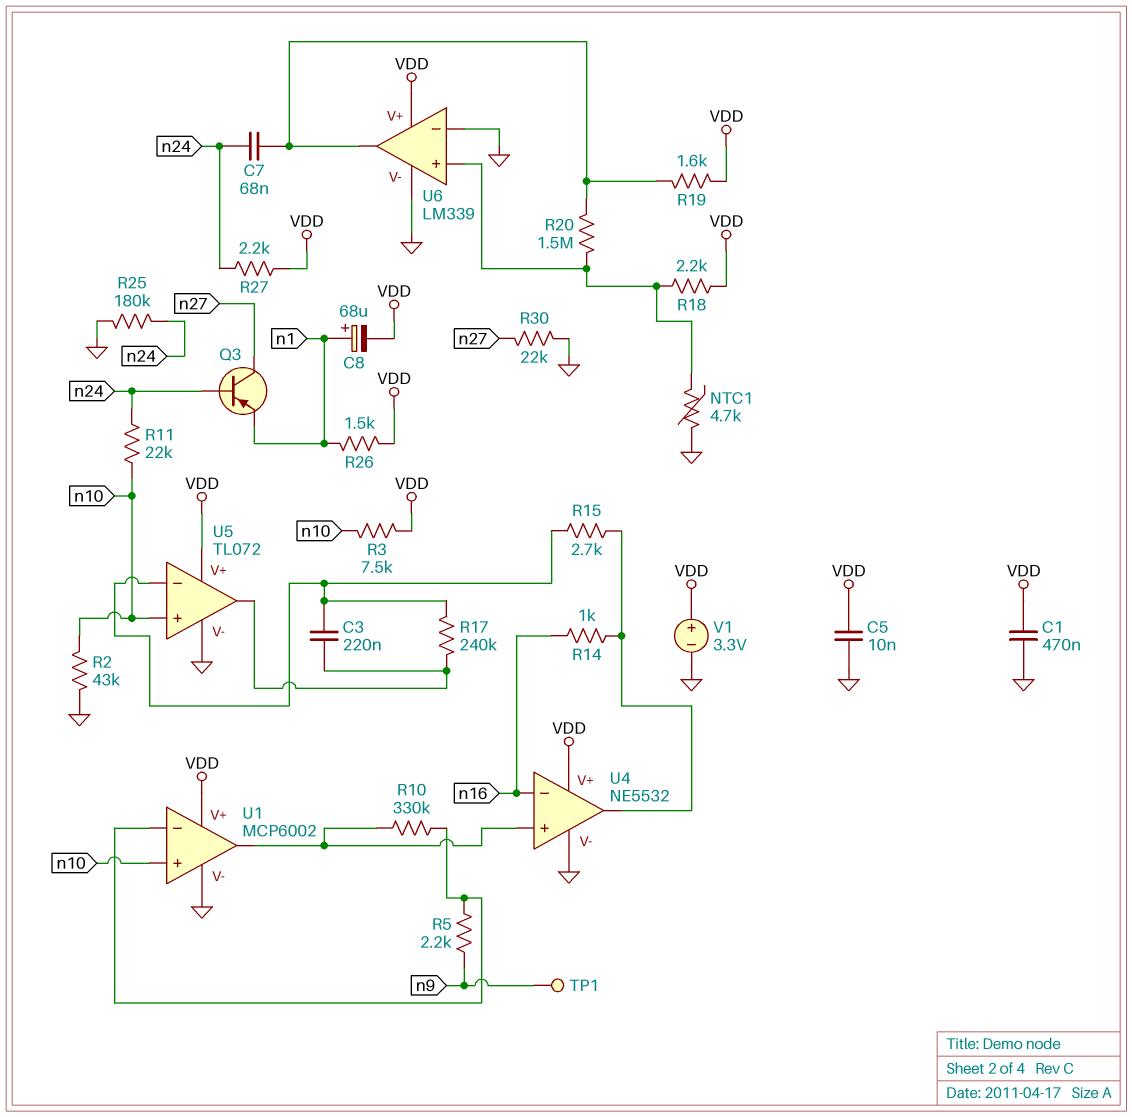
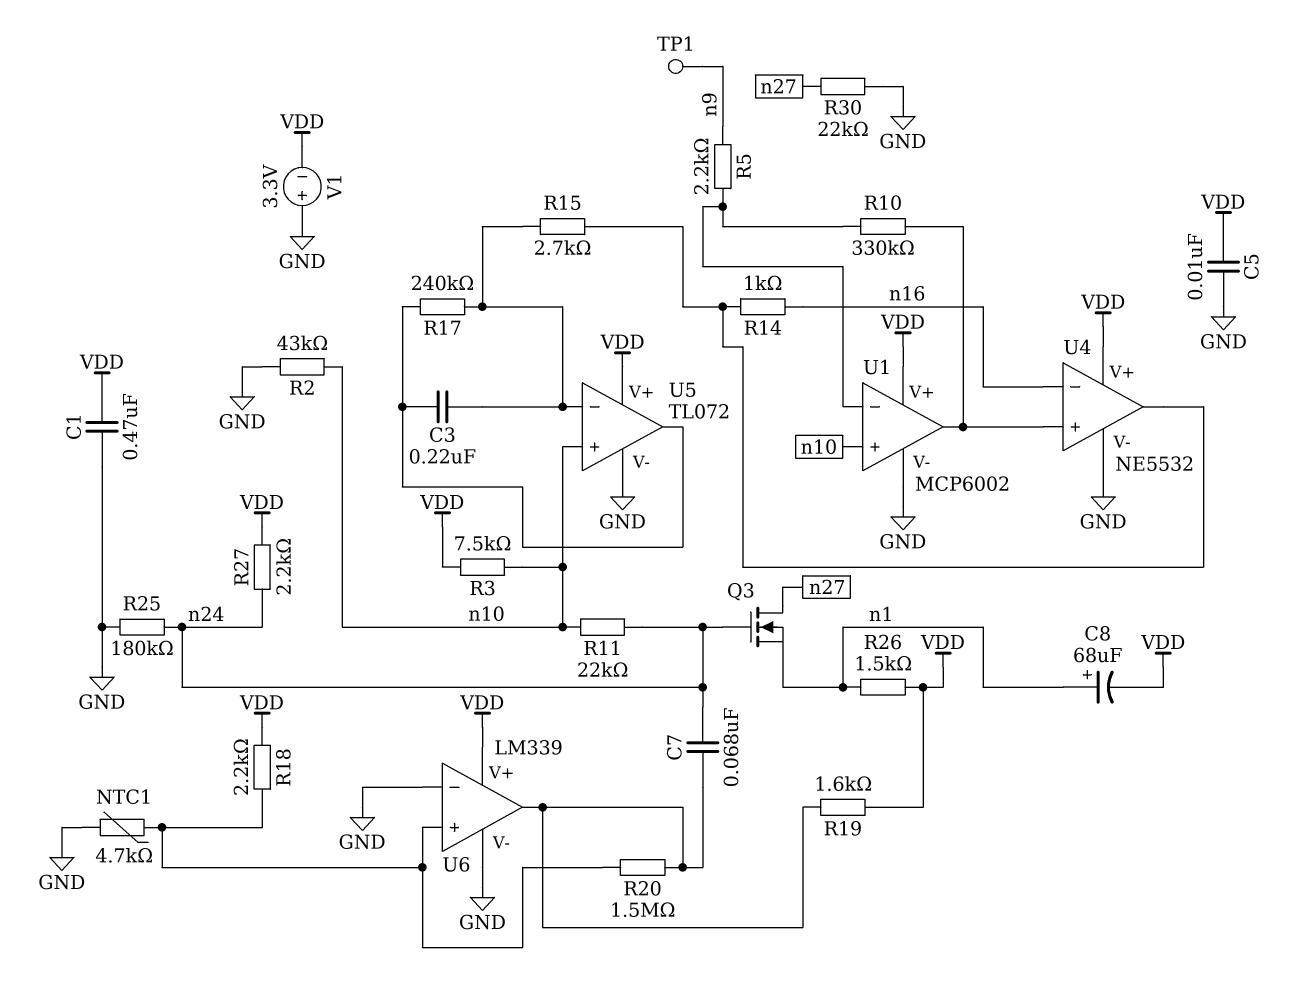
Q3: PNP (B n24, C n27, E n1) -> NMOS (G n24, D n27, S n1)
V1: 3.3V (plus VDD, minus GND) -> 3.3V (plus GND, minus VDD)

